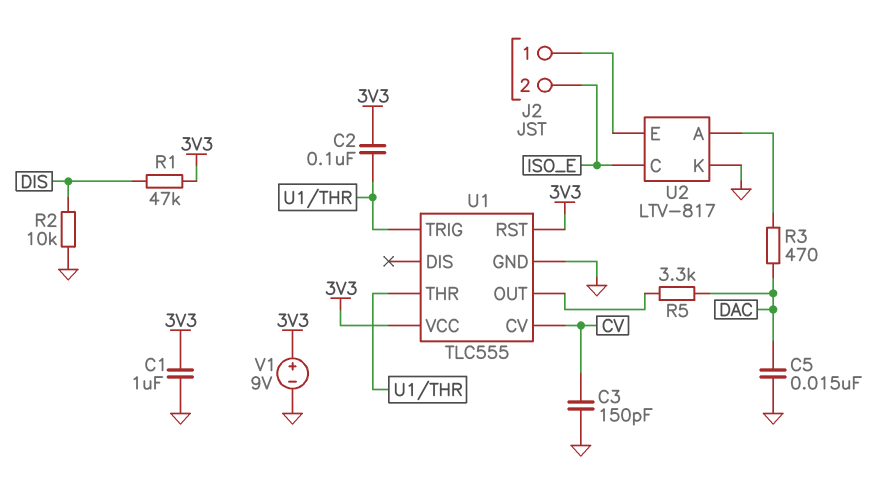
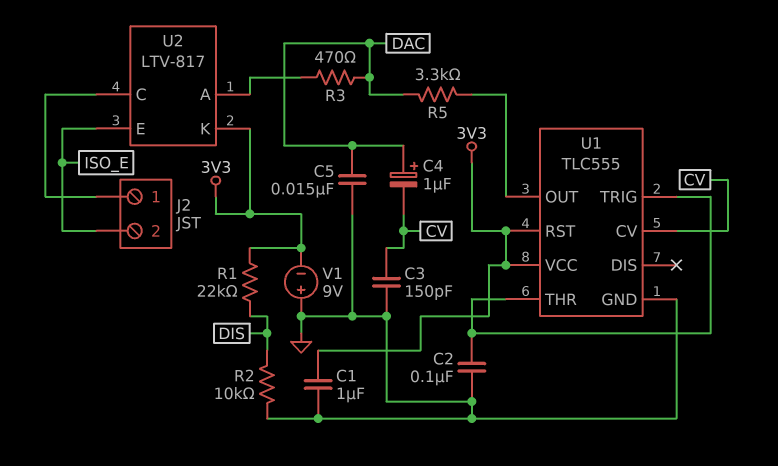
C2: 100nF (3V3, U1/THR) -> 100nF (GND, U1/THR)
C4: none -> 1uF (plus DAC, minus CV)
R1: 47k (3V3, DIS) -> 22k (3V3, DIS)
U2 pin C: ISO_E -> J2/1
U2 pin E: J2/1 -> ISO_E
U2 pin K: GND -> 3V3
V1: 9V (plus 3V3, minus GND) -> 9V (plus GND, minus 3V3)

